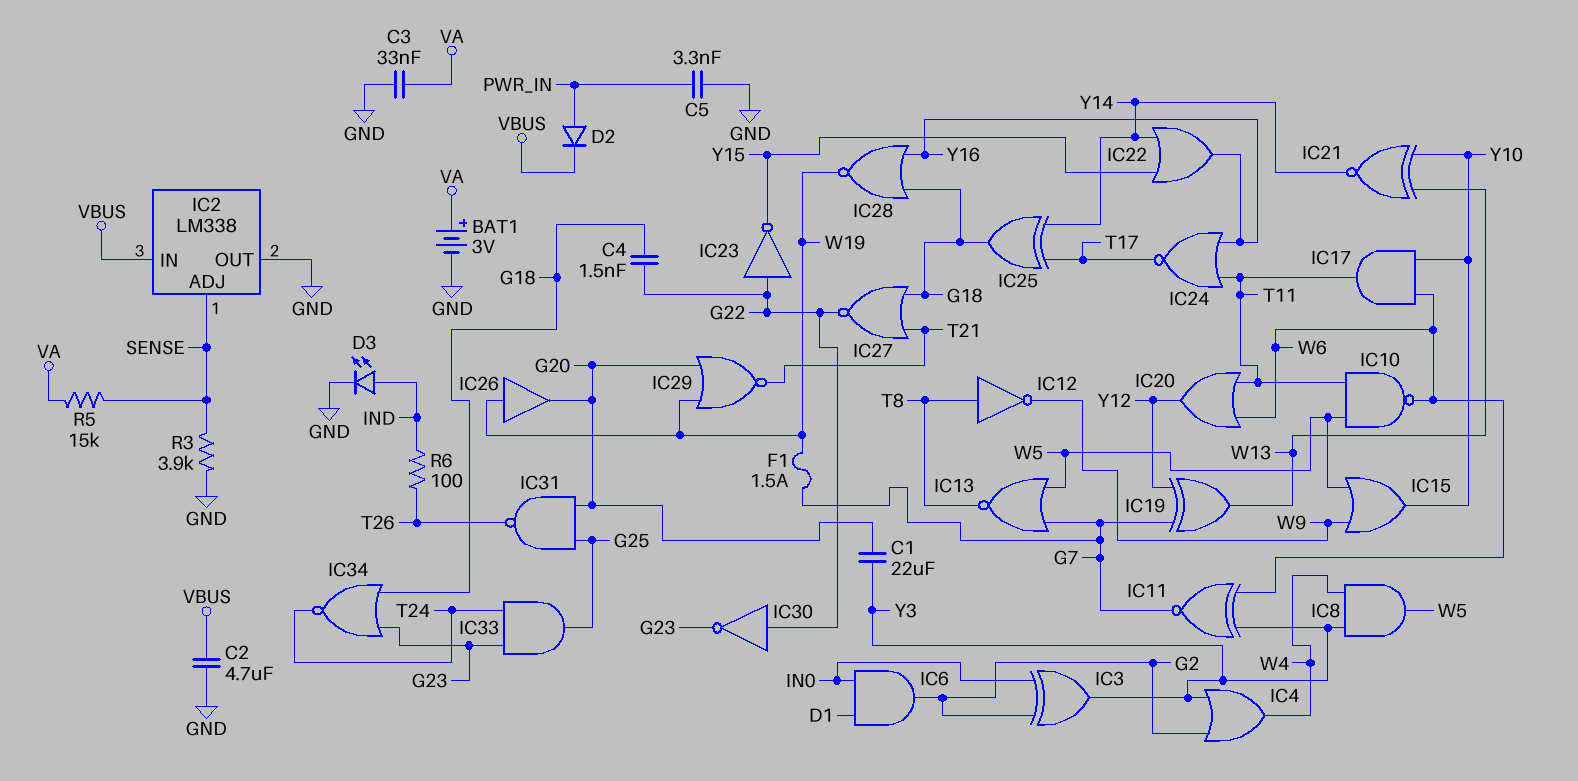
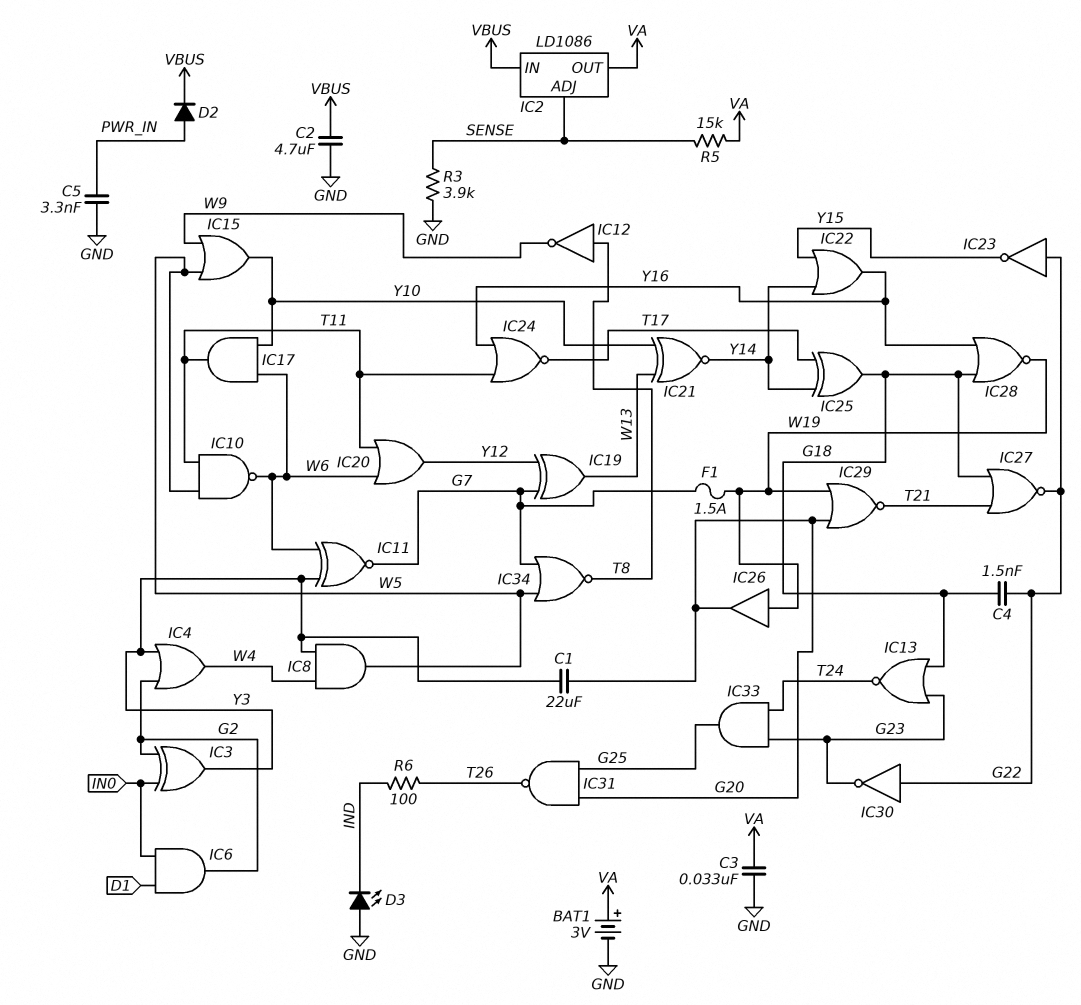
D3: LED (A IND, K GND) -> LED (A GND, K IND)
IC2: LM338 -> LD1086
IC2 pin OUT: GND -> VA
IC13: NOR (in G7, in W5, out T8) -> NOR (in G18, in G23, out T24)
IC34: NOR (in G18, in G23, out T24) -> NOR (in G7, in W5, out T8)

